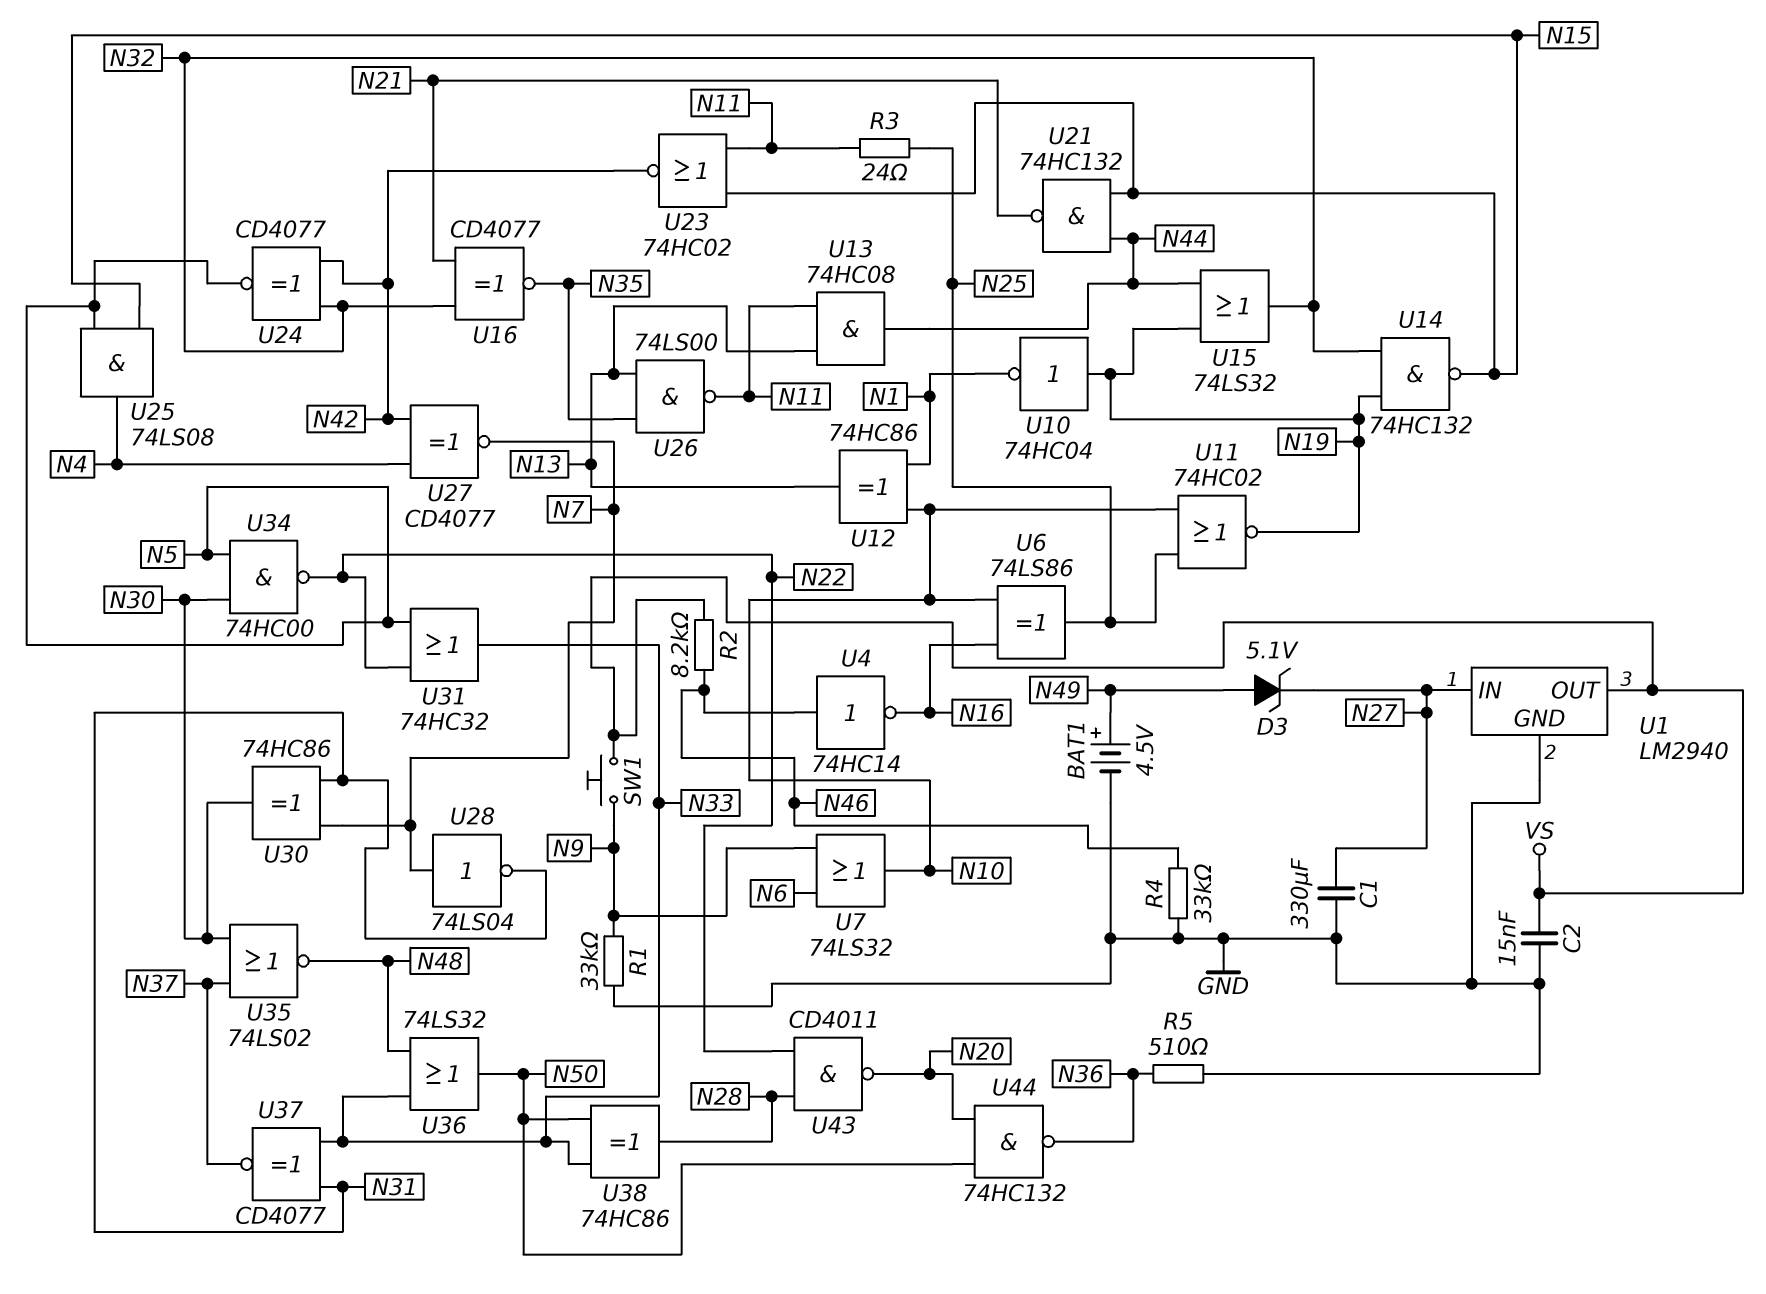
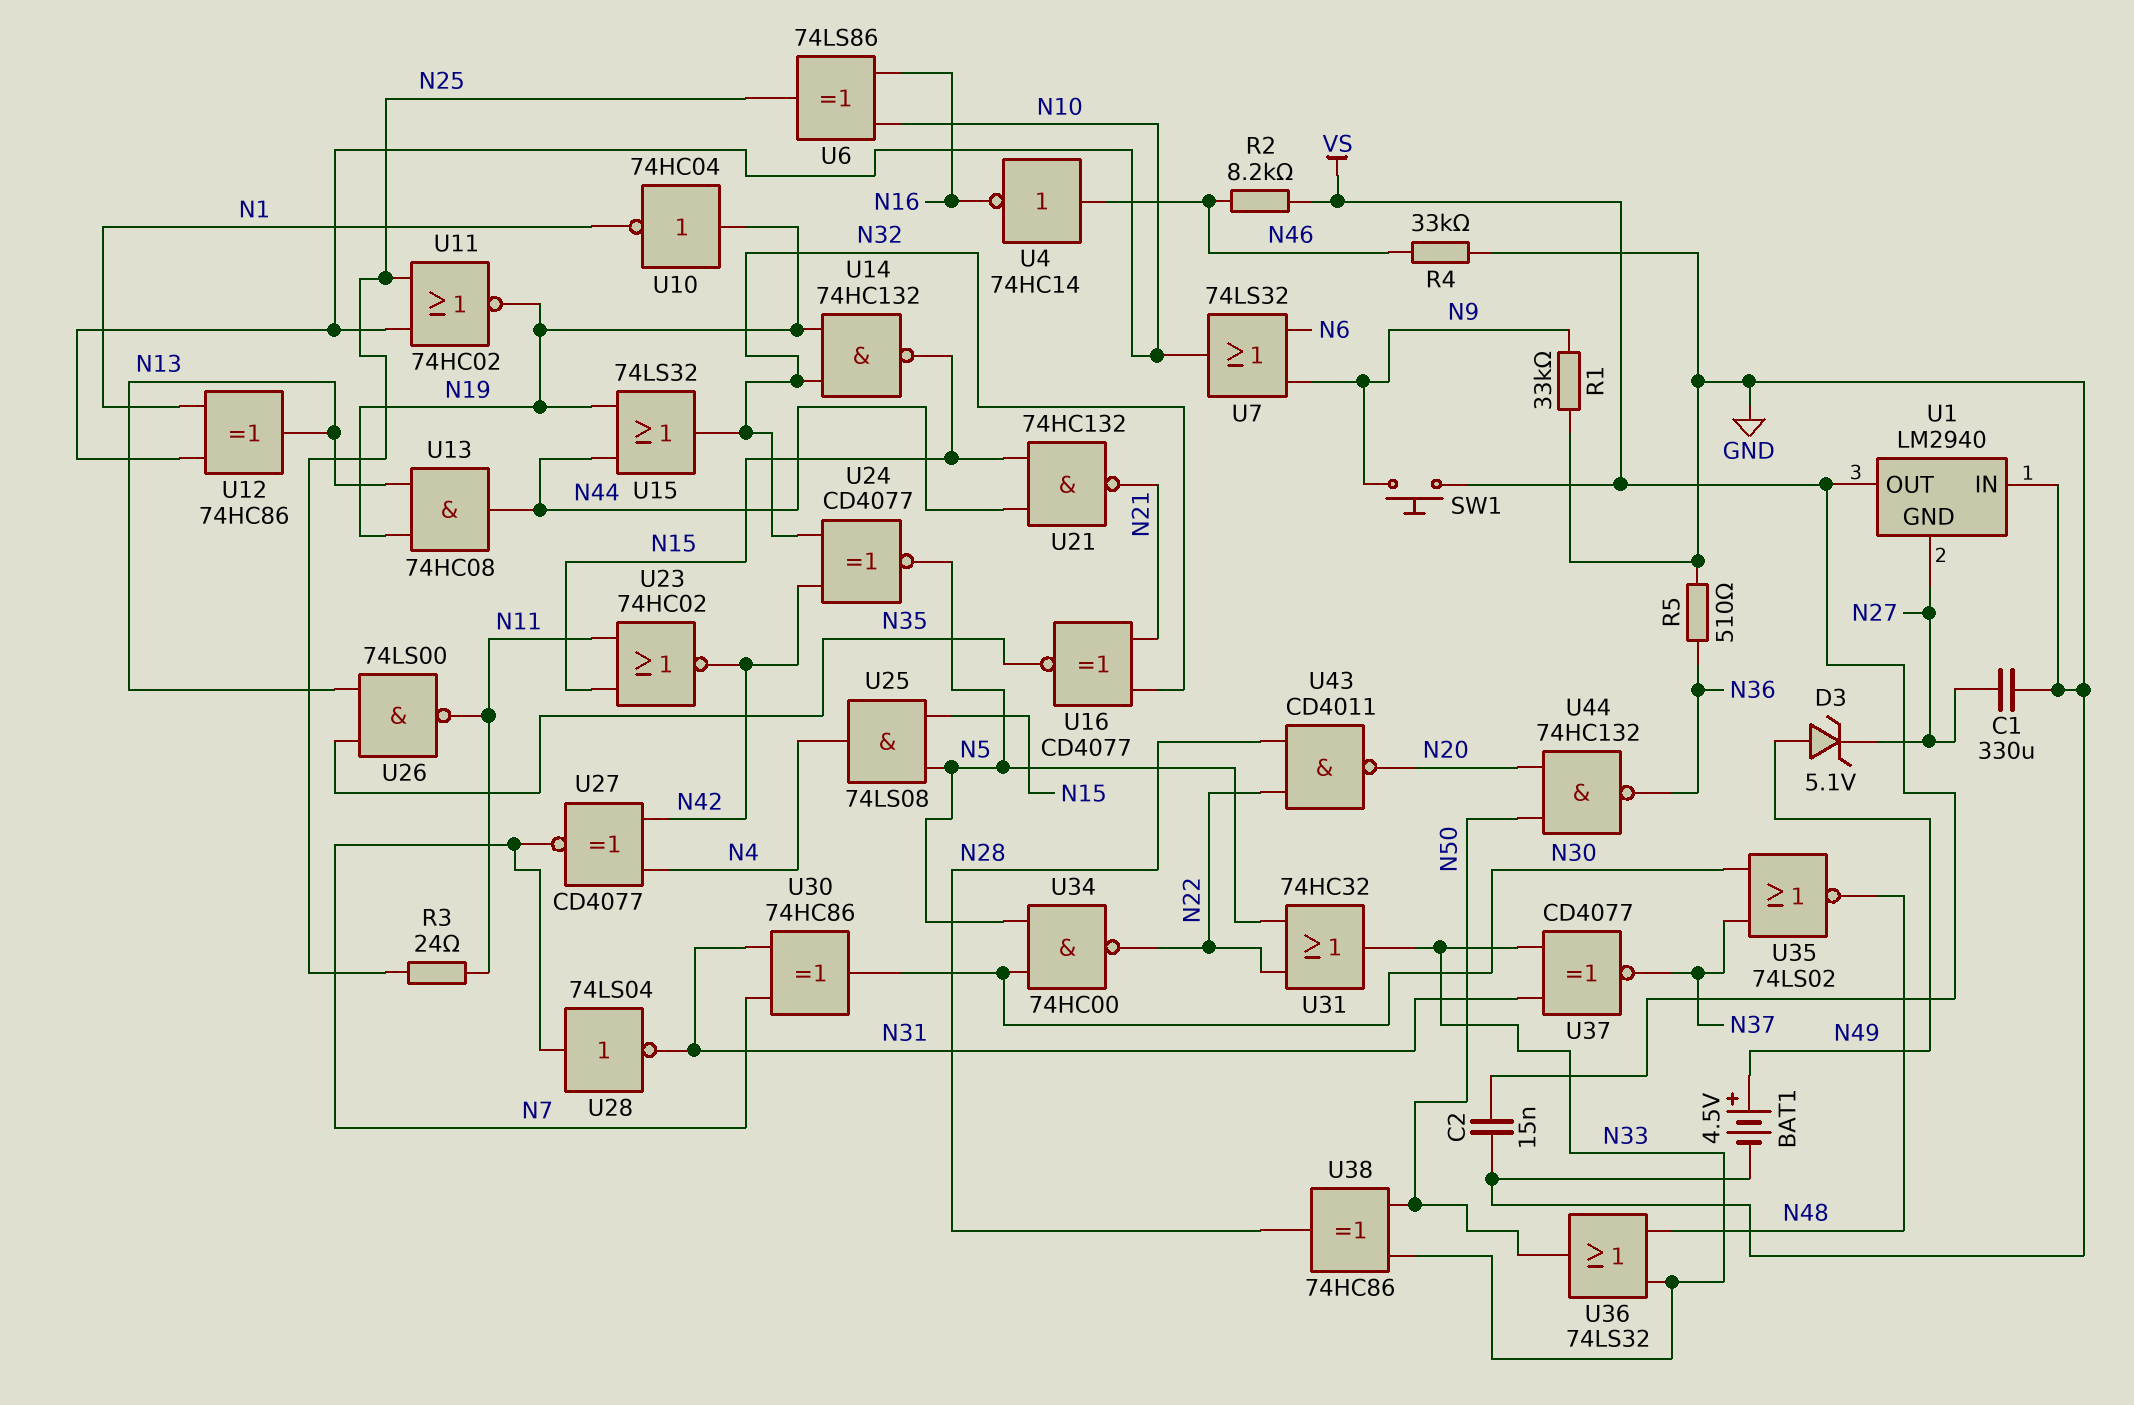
U1 pin GND: GND -> N27
U1 pin IN: N27 -> GND
U13: AND 74HC08 (in N11, in N13, out N44) -> AND 74HC08 (in N13, in N19, out N44)

